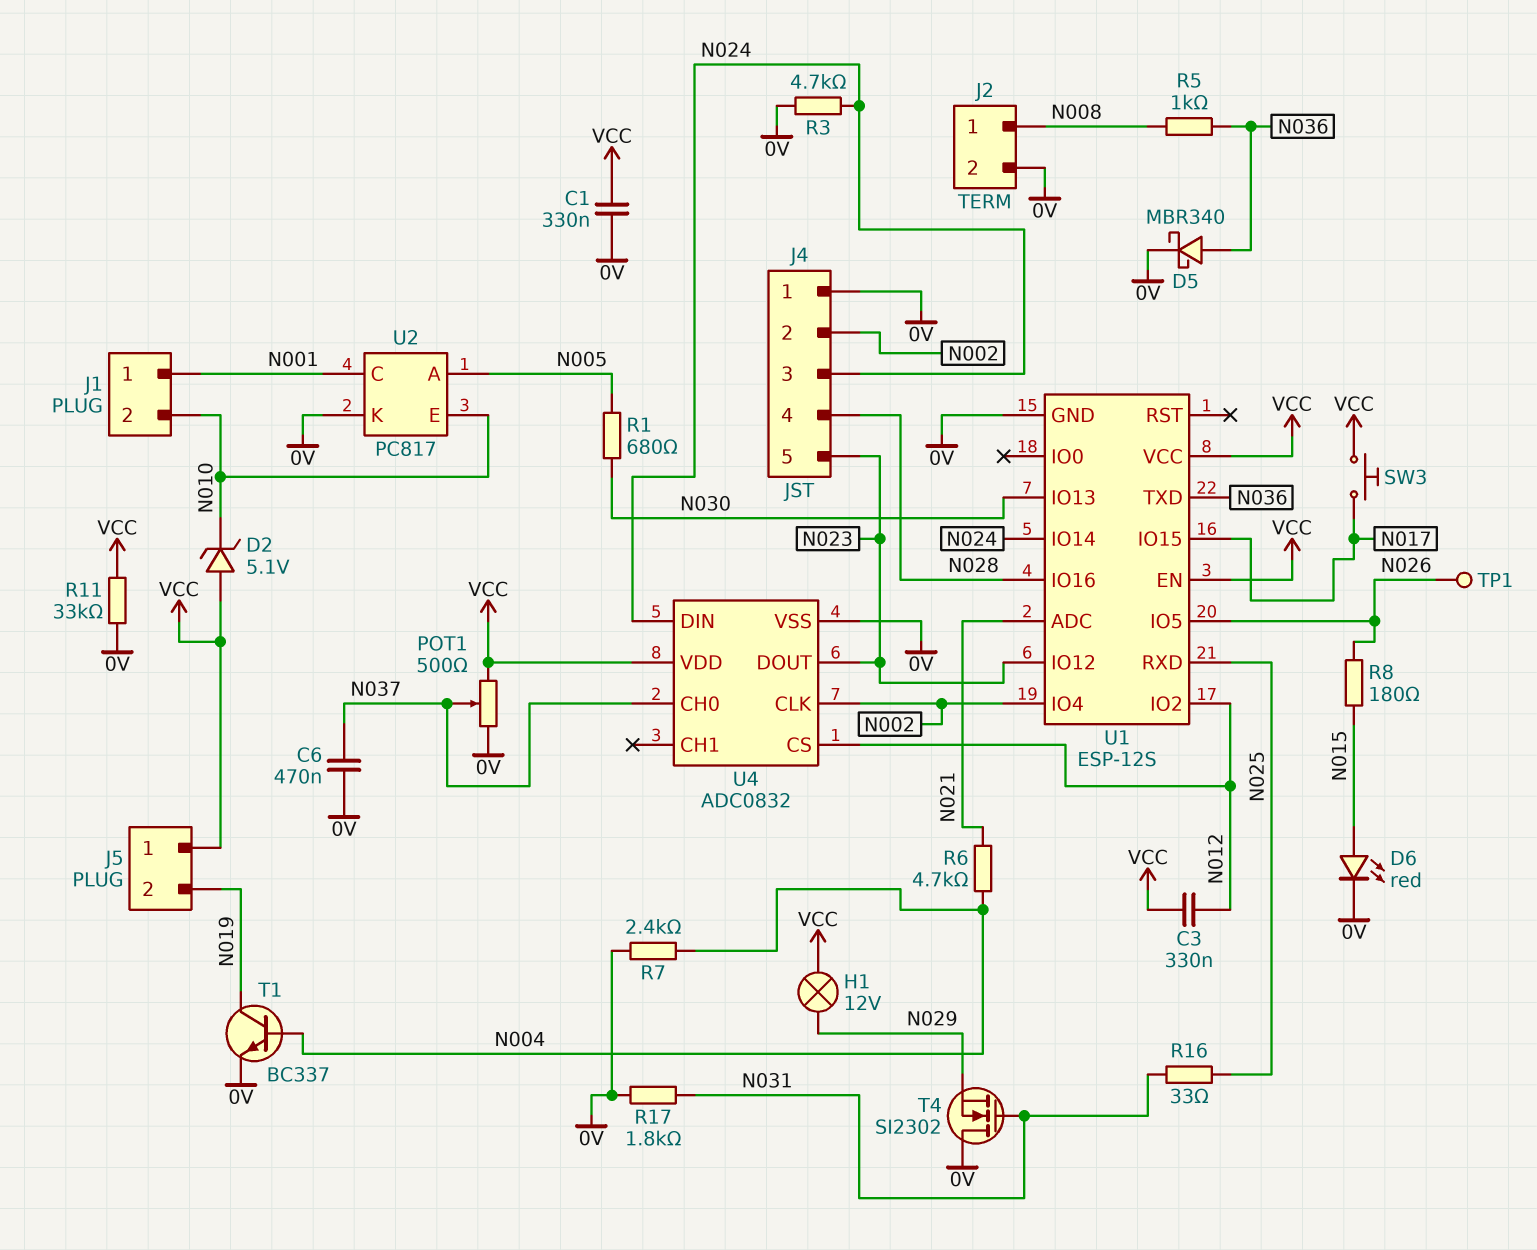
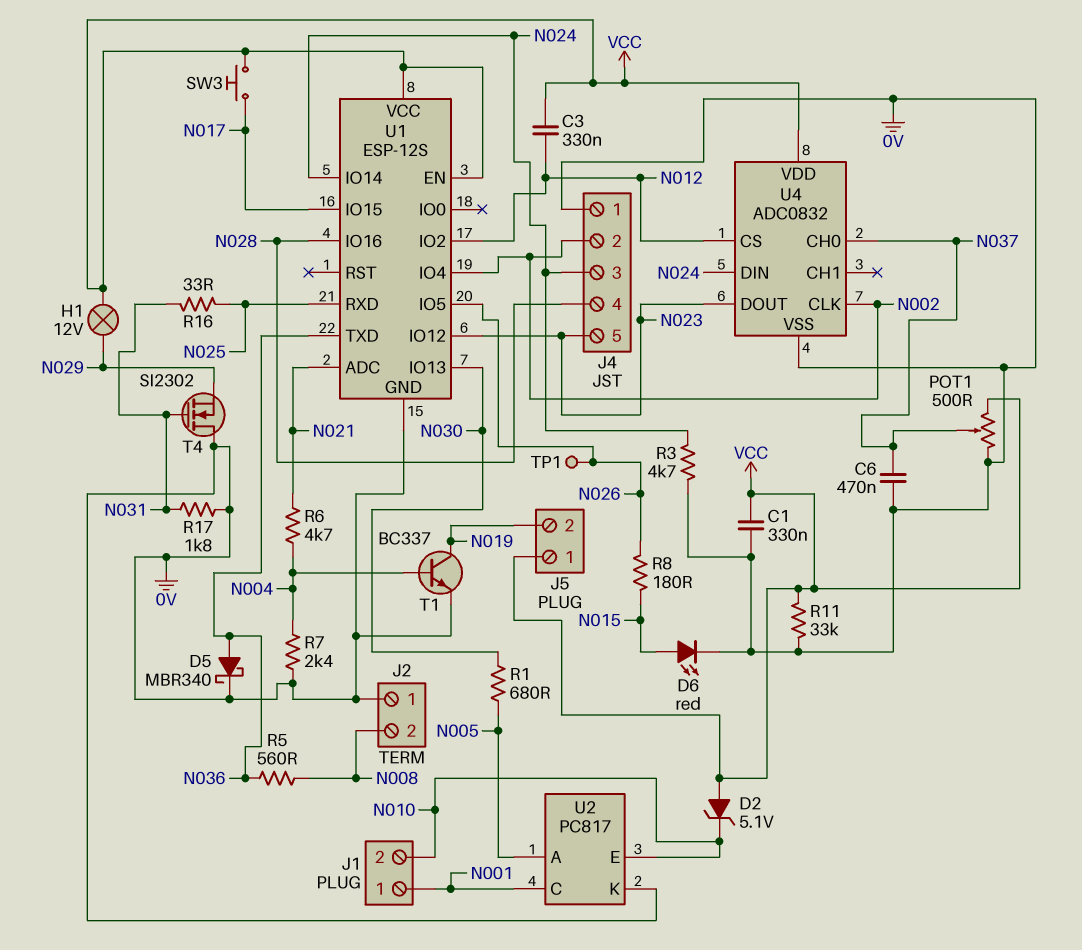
J2 pin 1: N008 -> 0V
J2 pin 2: 0V -> N008
R5: 1k (N008, N036) -> 560 (N008, N036)

